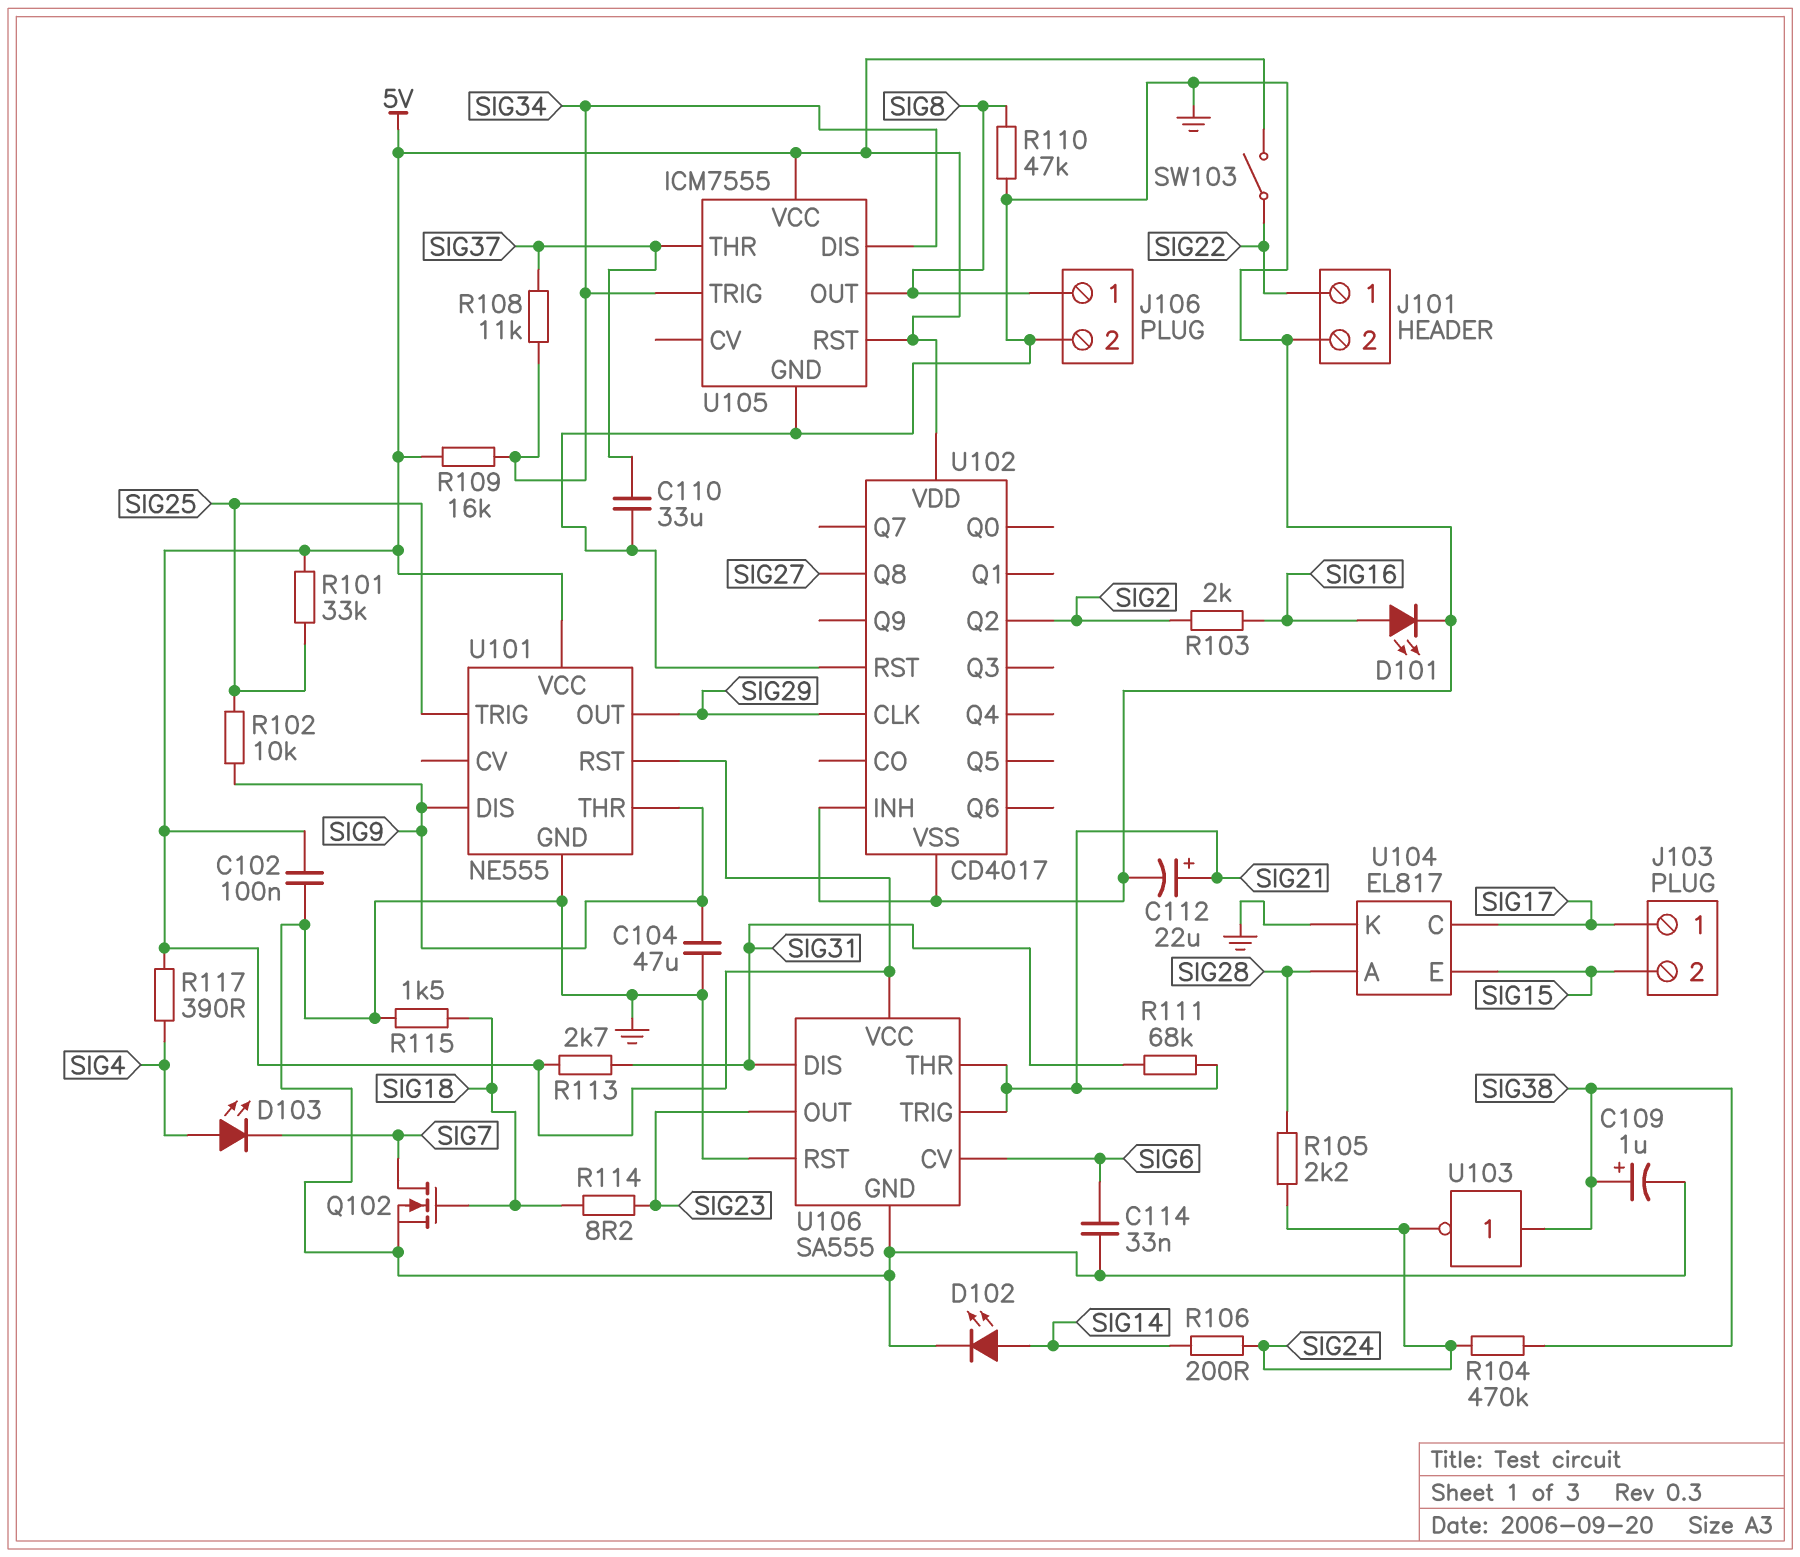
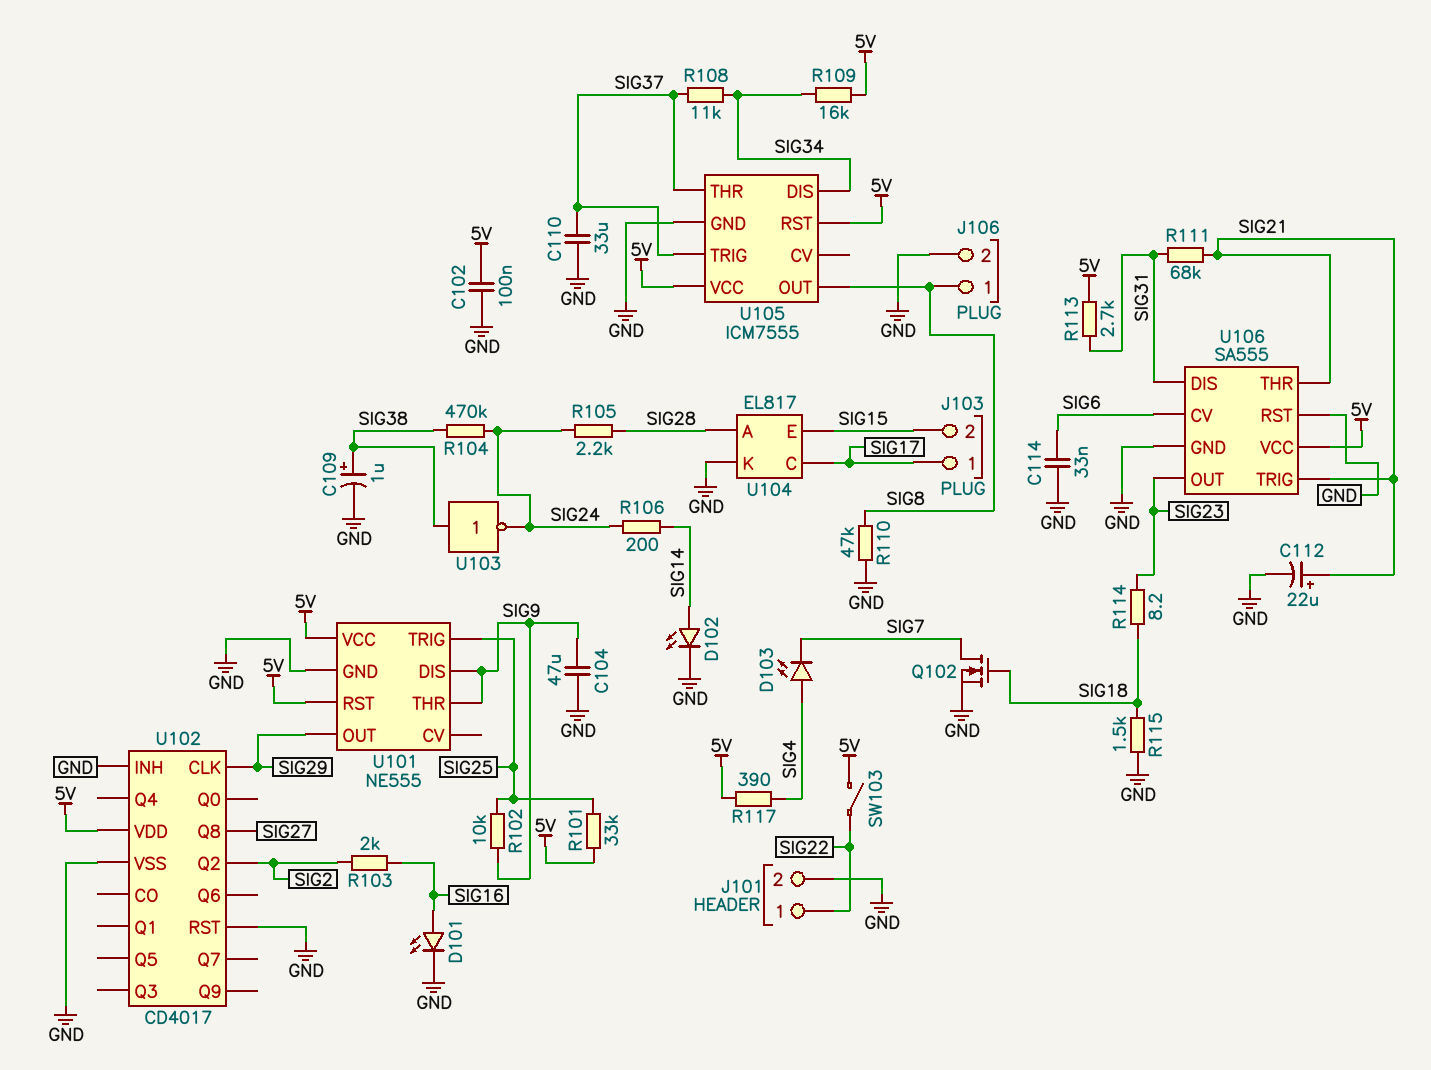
U105 pin TRIG: SIG34 -> SIG37

